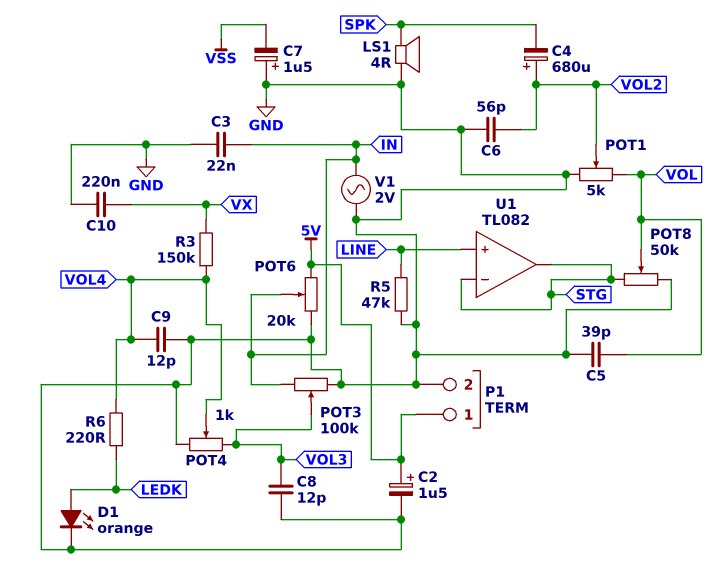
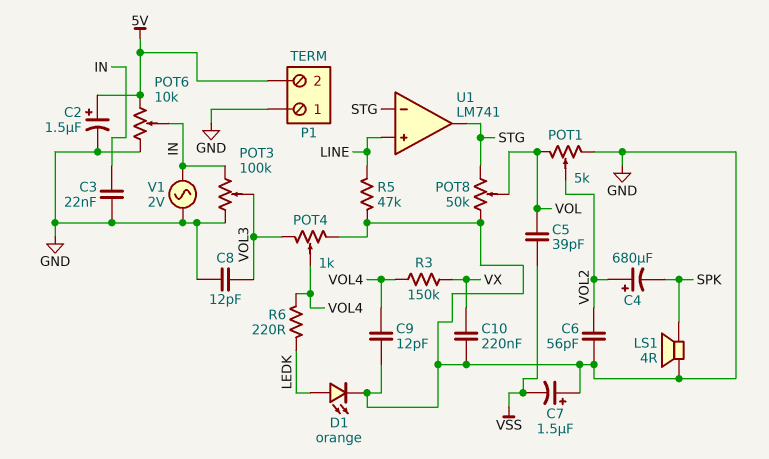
C5: 39pF (GND, VOL) -> 39pF (VOL, VSS)
P1 pin 1: 5V -> GND
P1 pin 2: GND -> 5V
POT6: 20k (5V, GND, wiper IN) -> 10k (5V, GND, wiper IN)
U1: TL082 -> LM741

